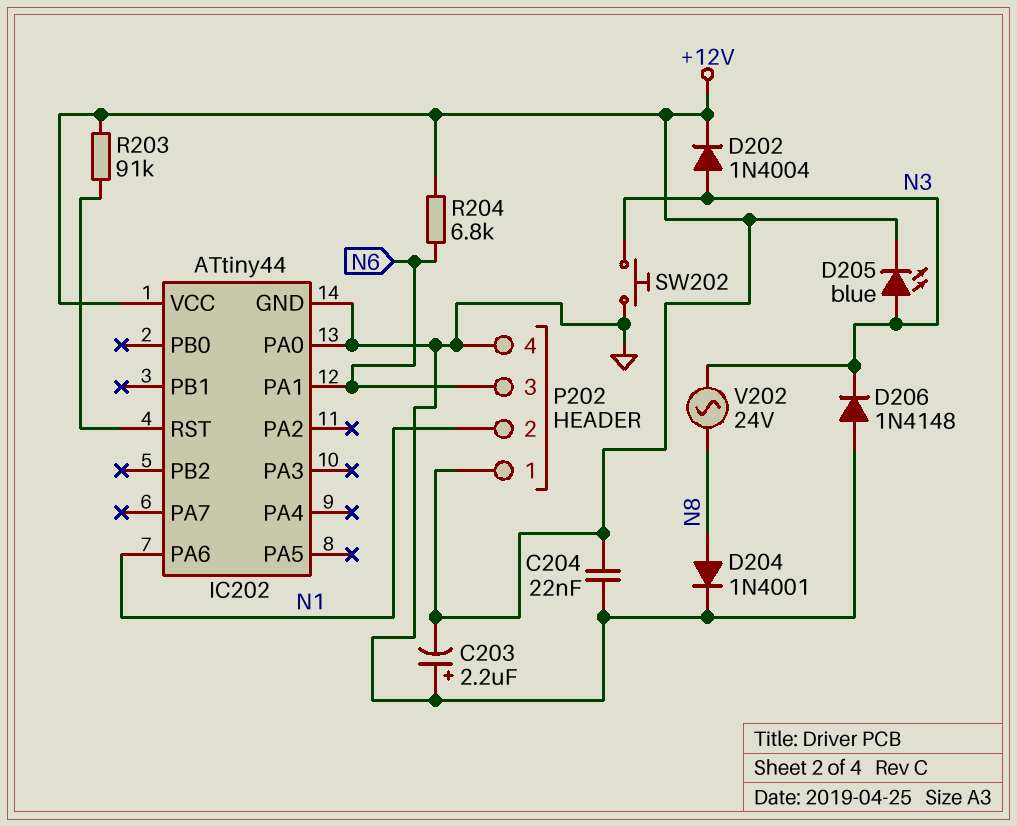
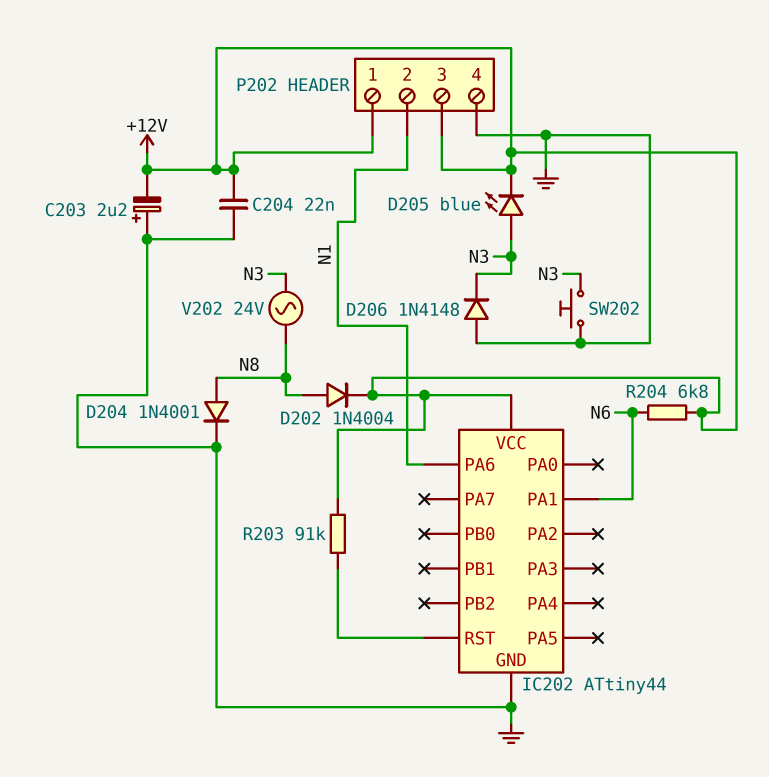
D202: diode 1N4004 (A N3, K +12V) -> diode 1N4004 (A N8, K +12V)
IC202 pin PA0: GND -> none
P202 pin 3: N6 -> +12V

